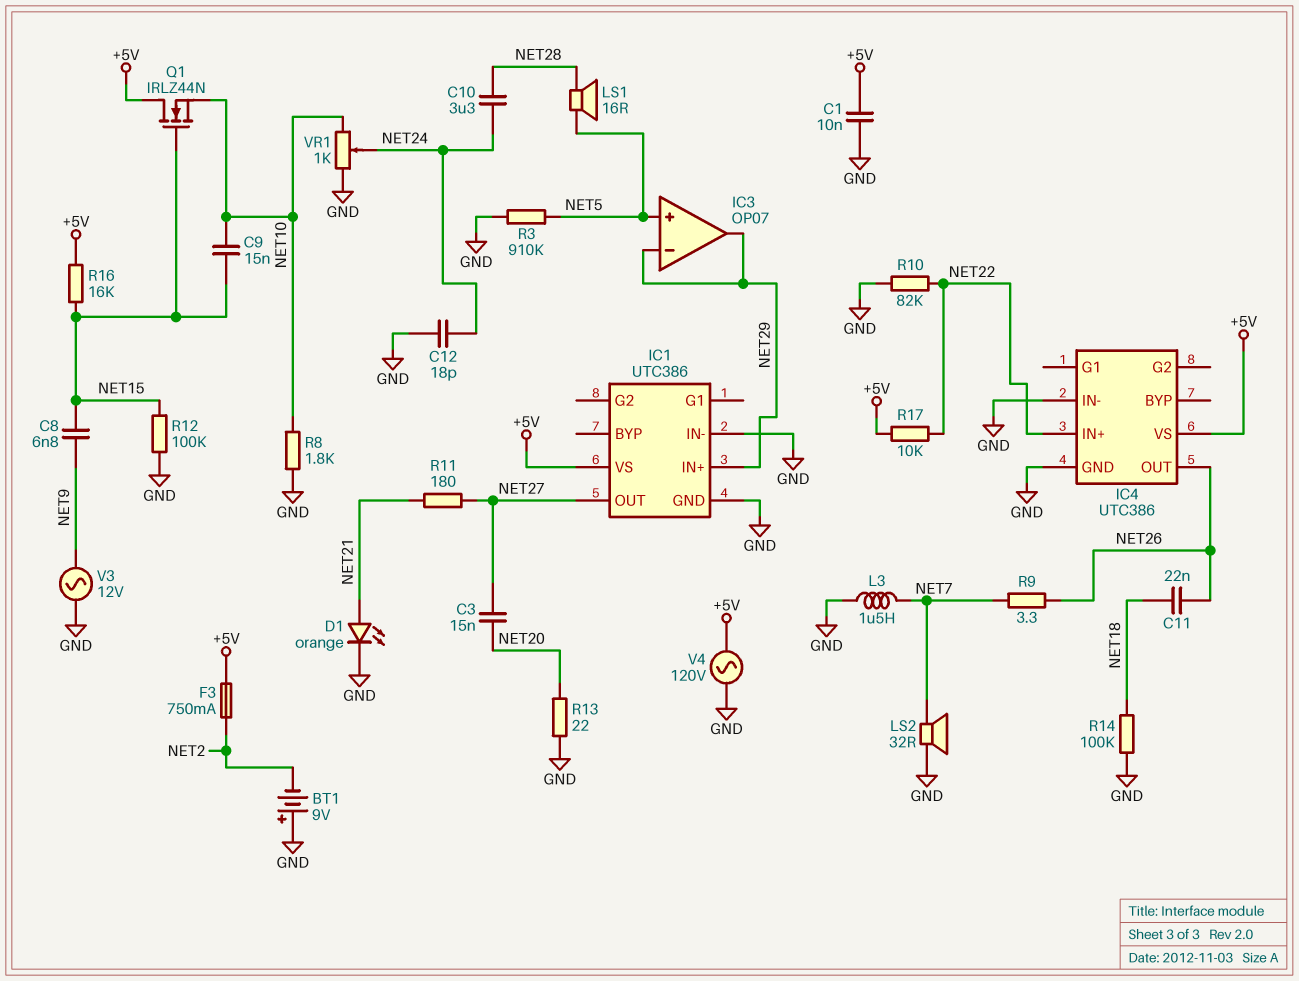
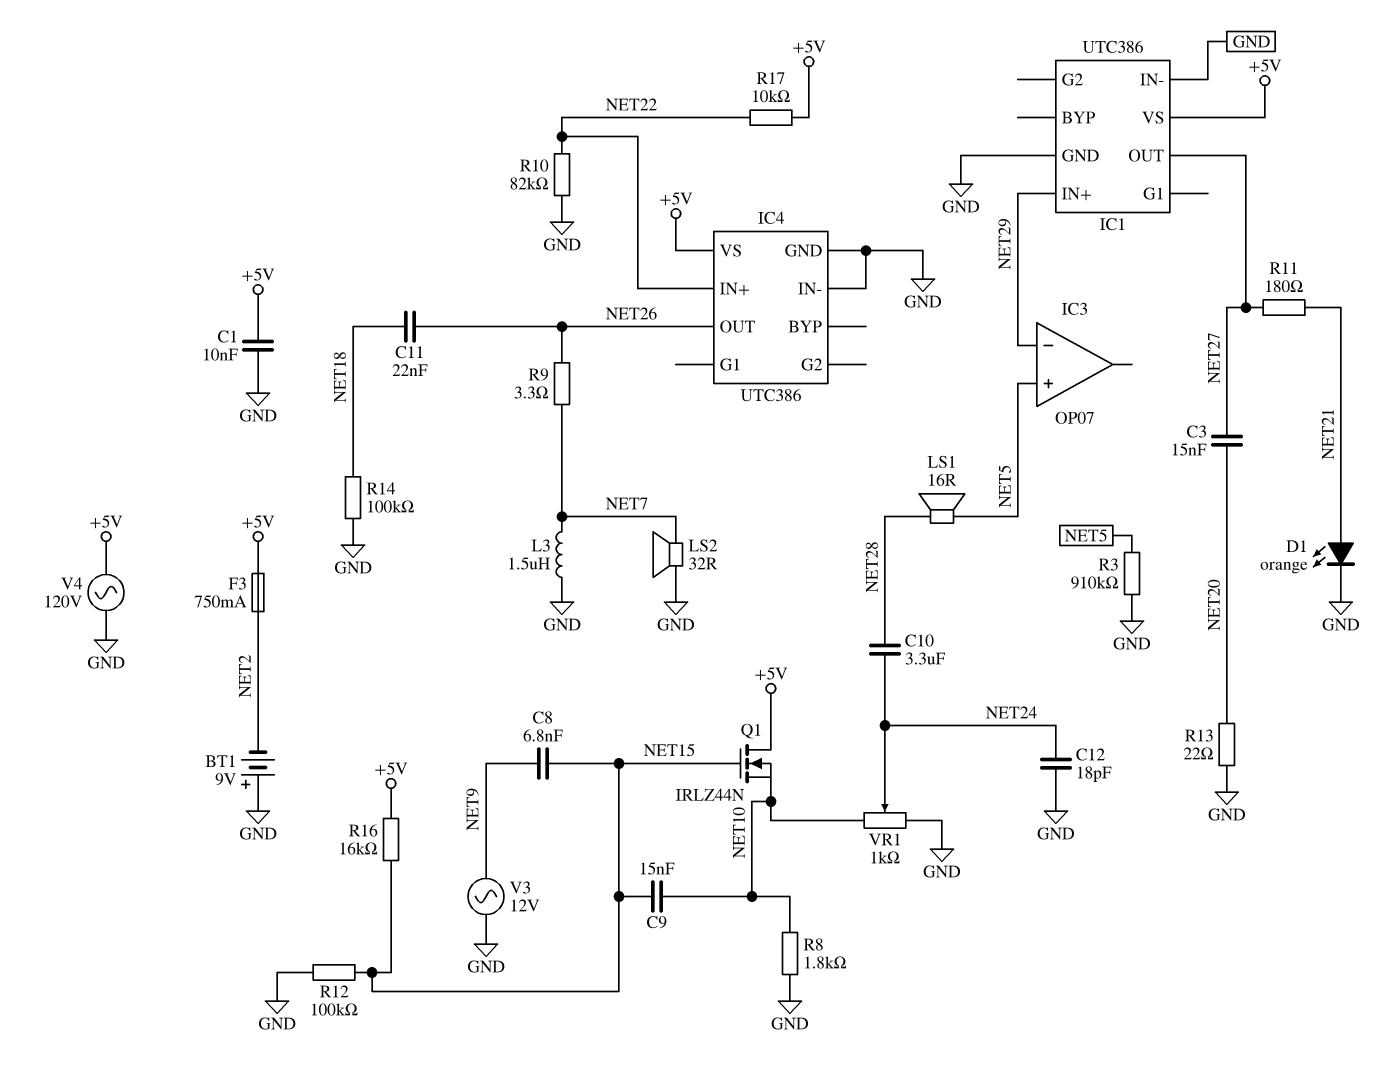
IC3 pin out: NET29 -> none

